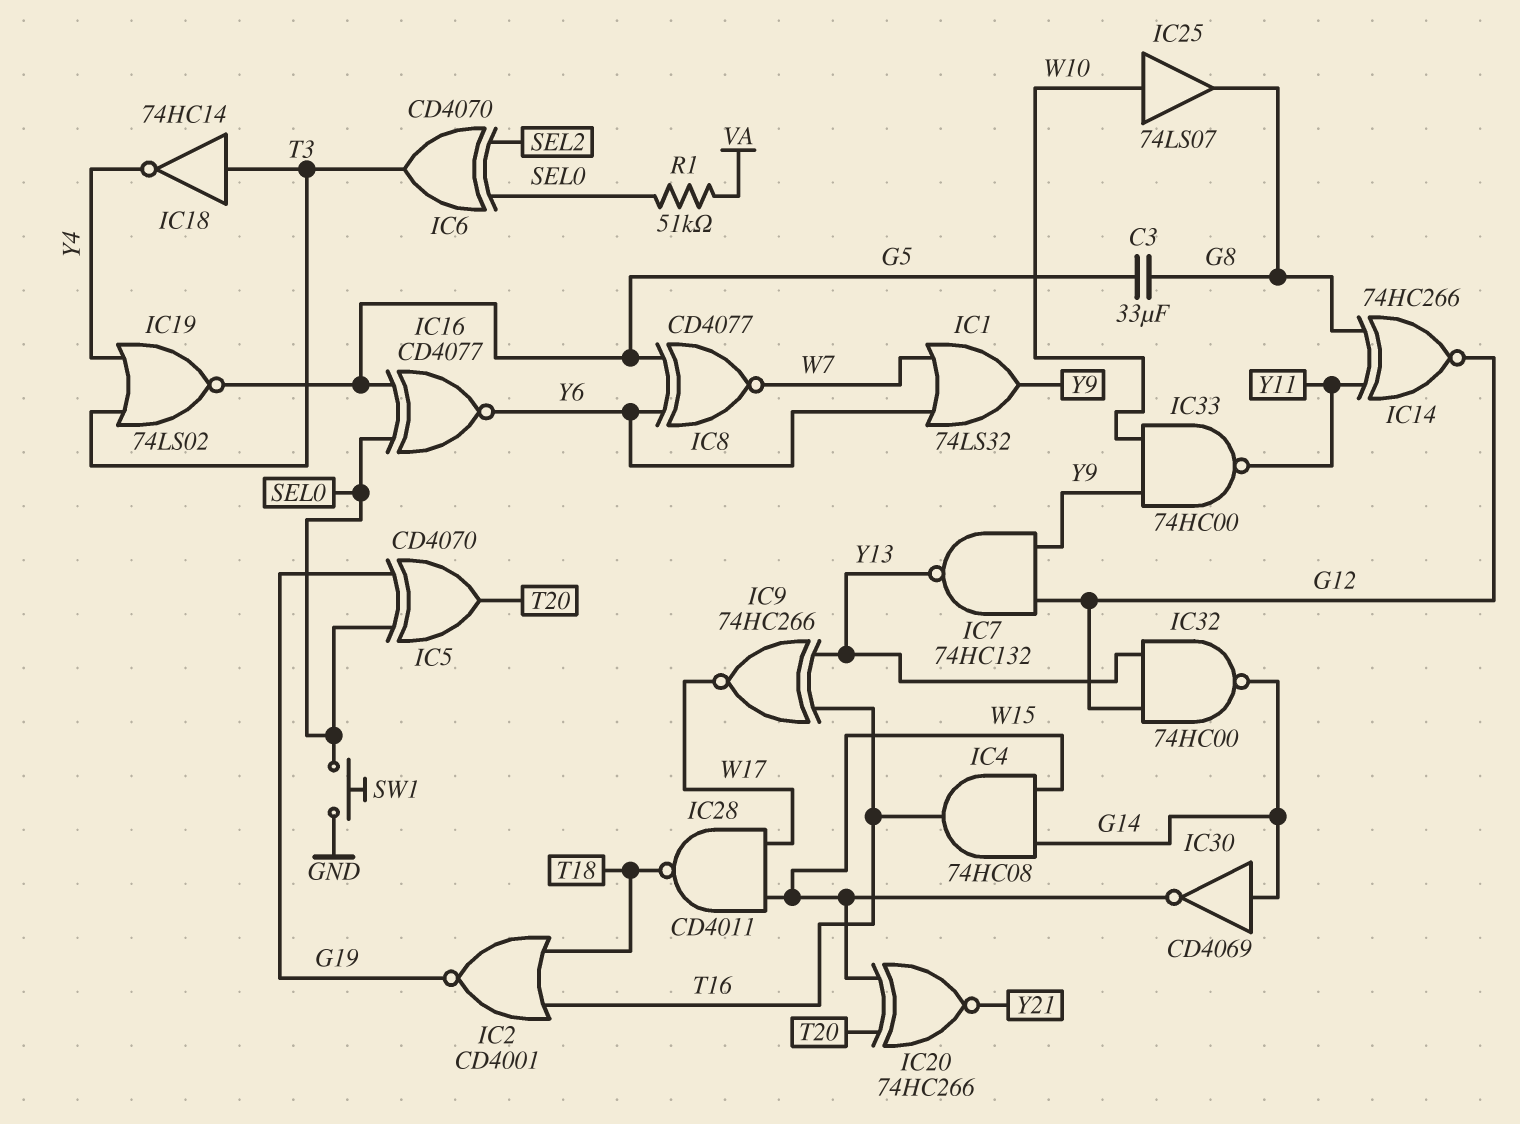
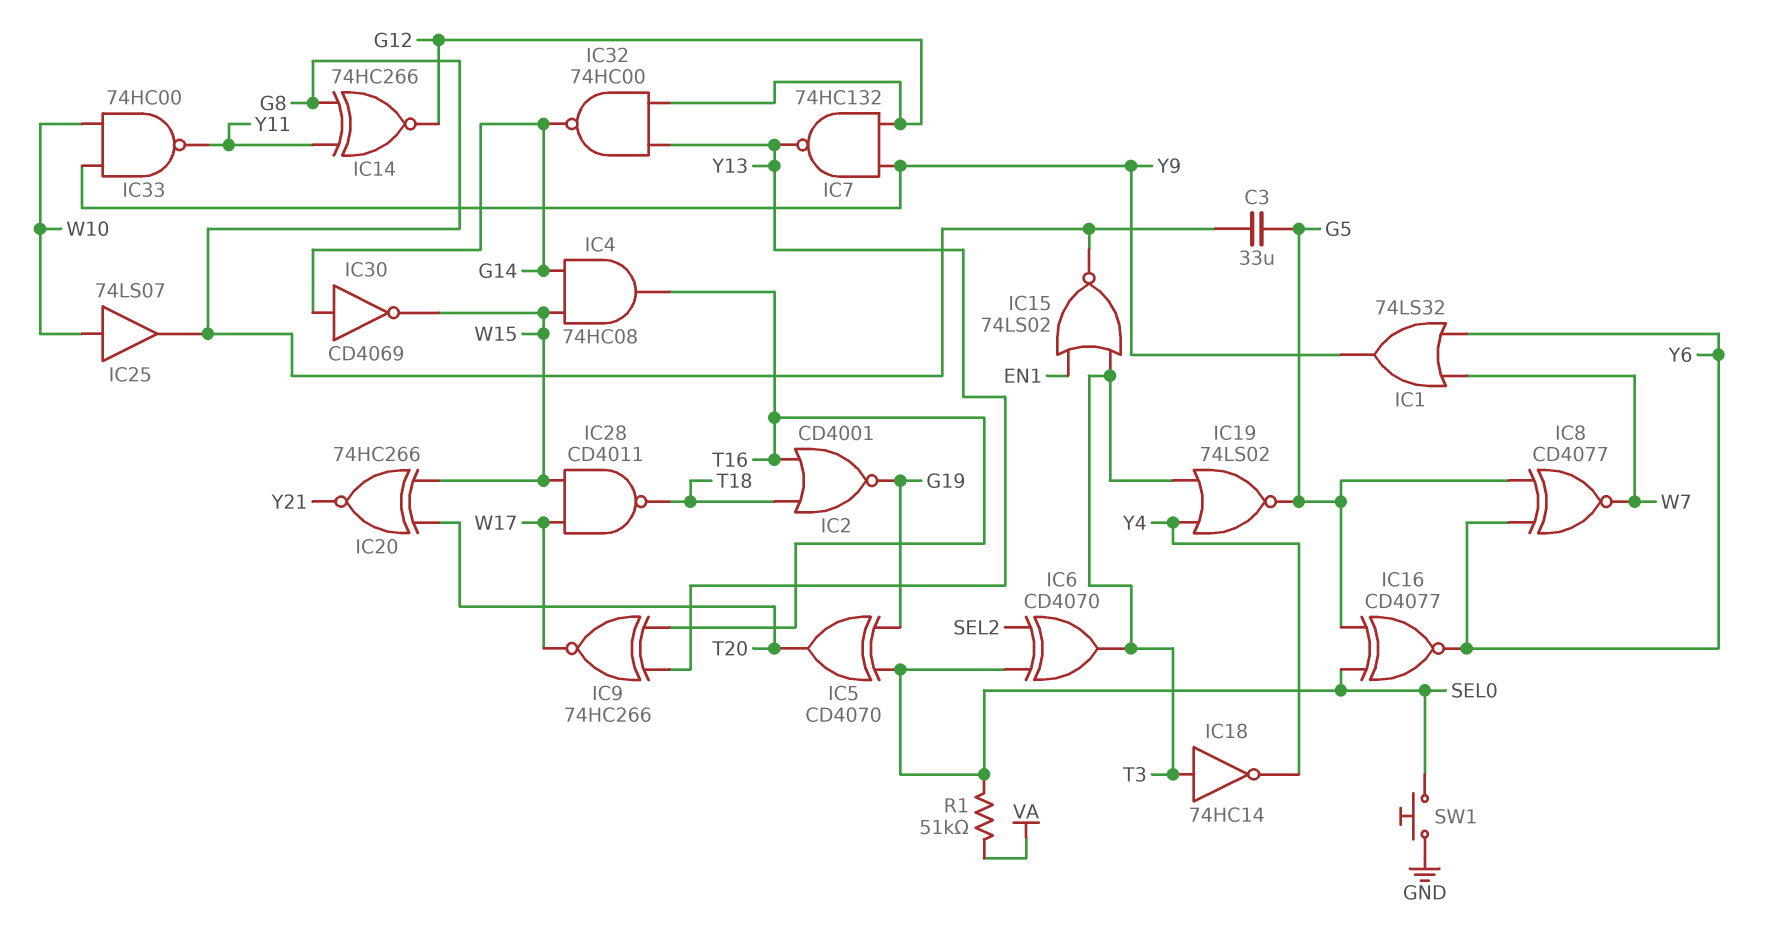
IC15: none -> NOR 74LS02 (in EN1, in T3, out G8)

